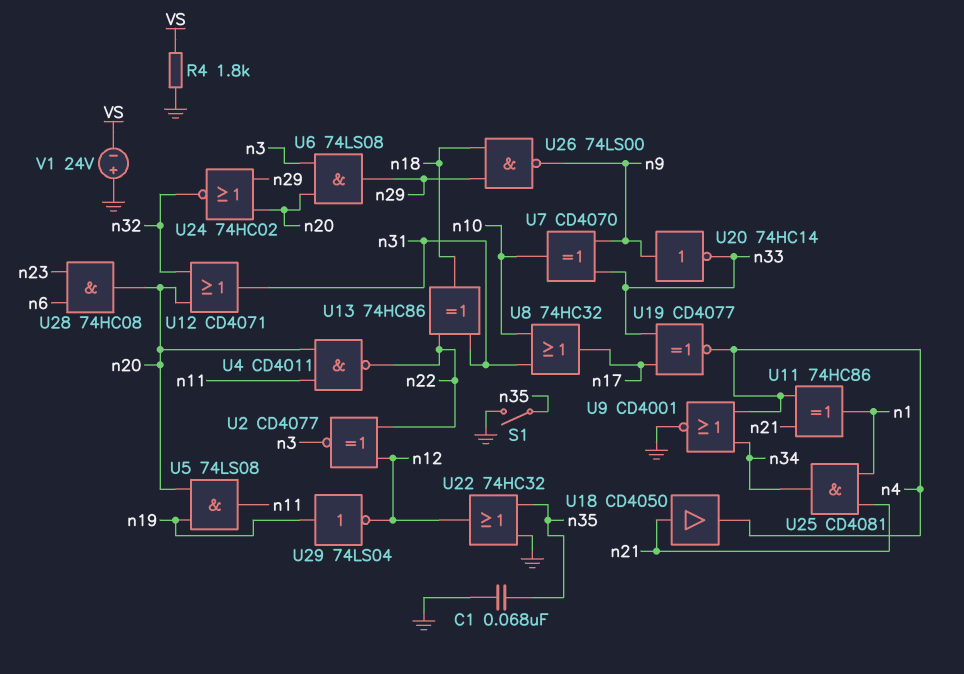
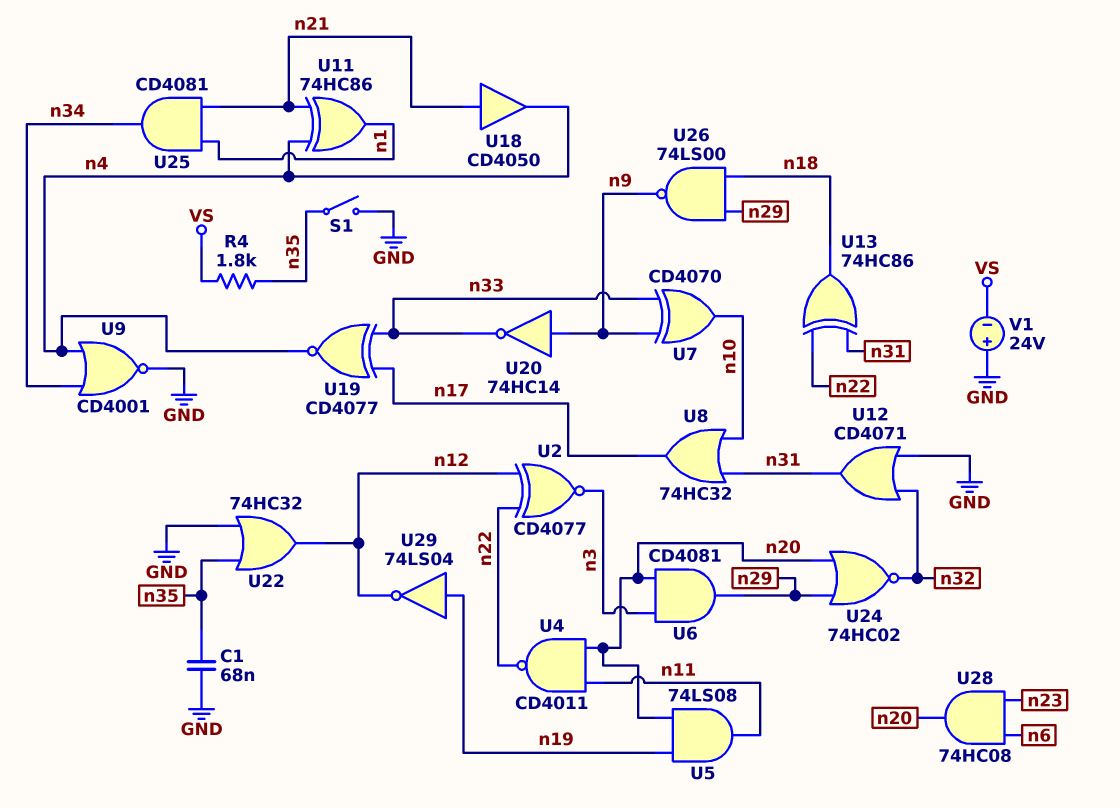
R4: 1.8k (GND, VS) -> 1.8k (VS, n35)
U6: AND 74LS08 (in n3, in n20, out n29) -> AND CD4081 (in n3, in n20, out n29)
U12: OR CD4071 (in n20, in n32, out n31) -> OR CD4071 (in GND, in n32, out n31)

